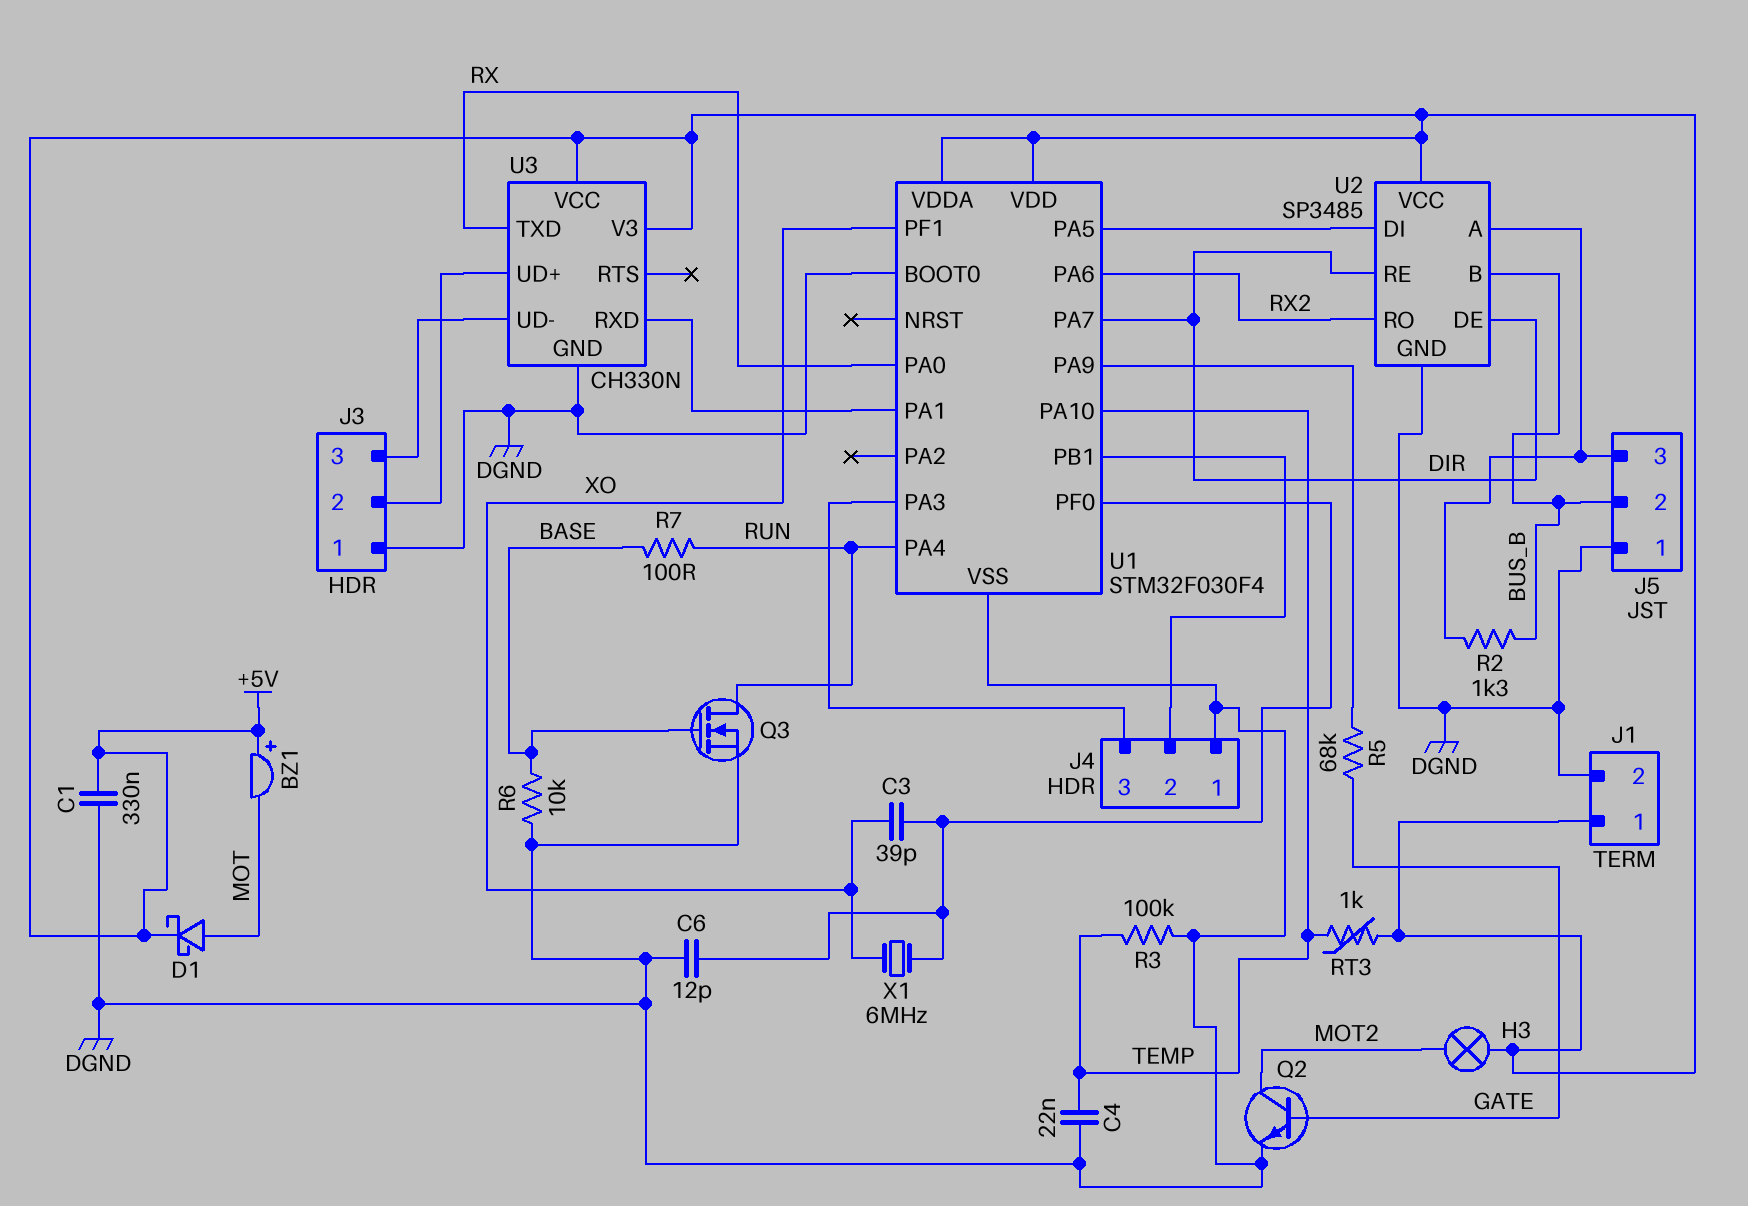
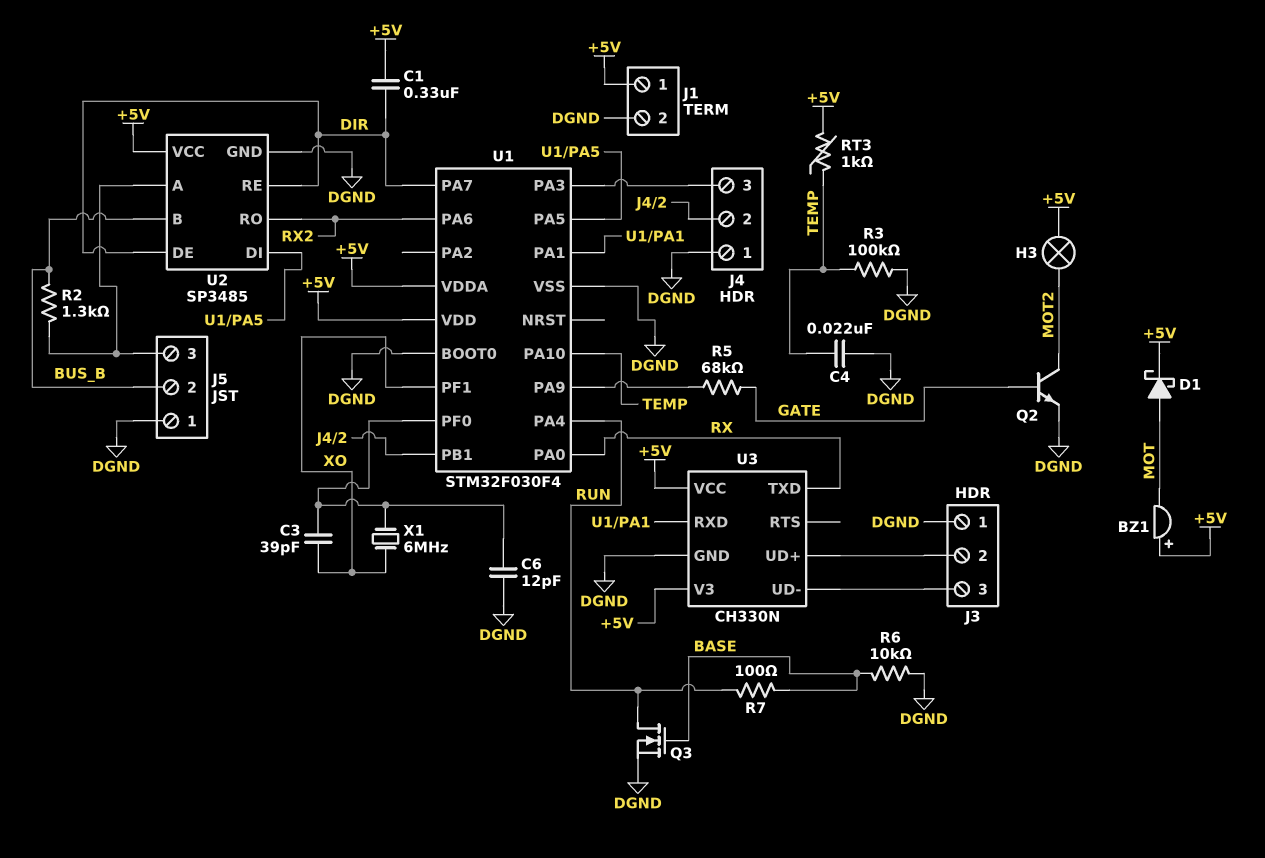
C1: 330nF (+5V, DGND) -> 330nF (+5V, DIR)

